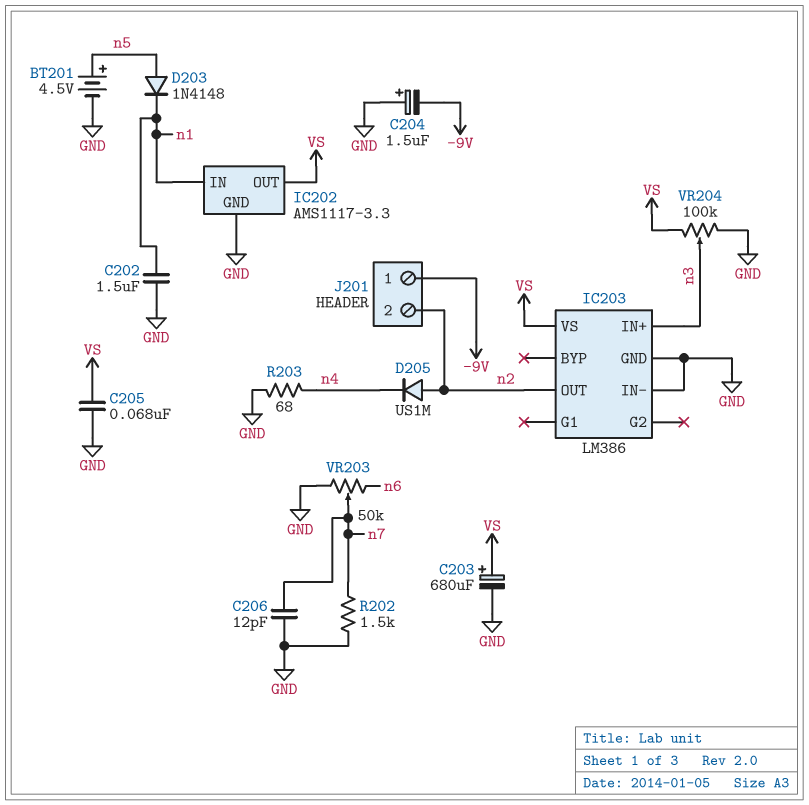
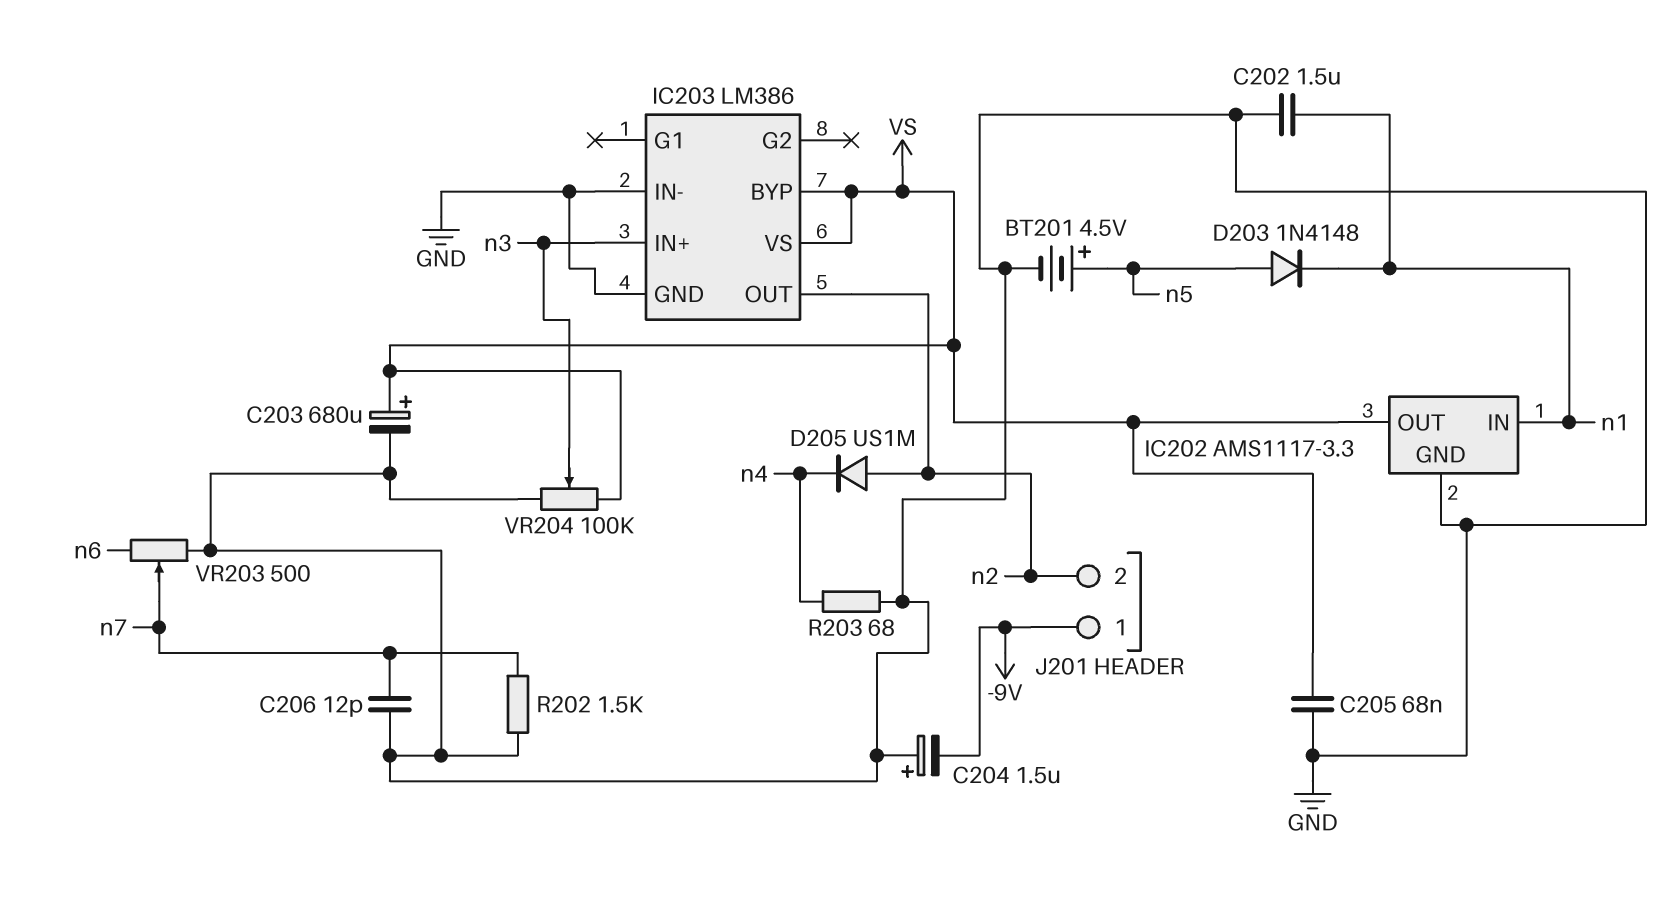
IC203 pin BYP: none -> VS
VR203: 50k (GND, n6, wiper n7) -> 500 (GND, n6, wiper n7)

